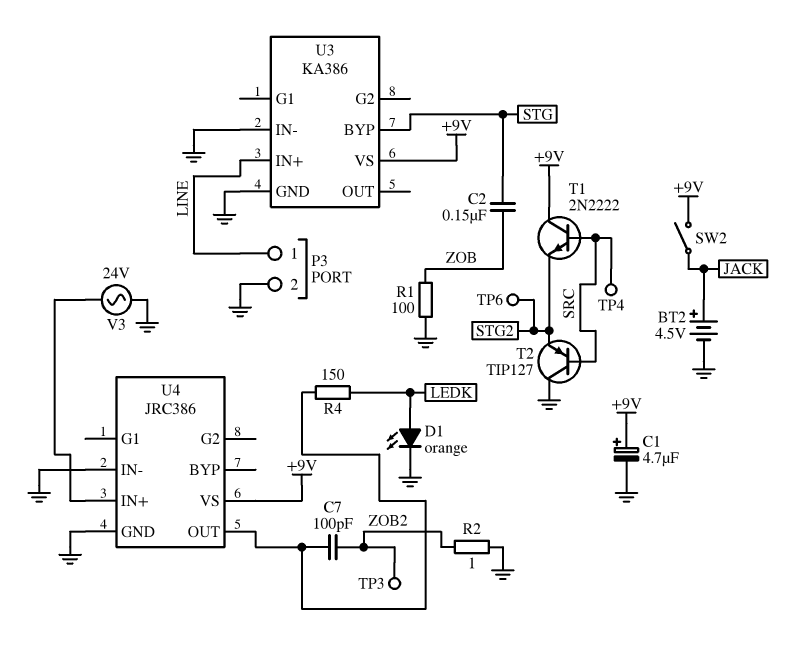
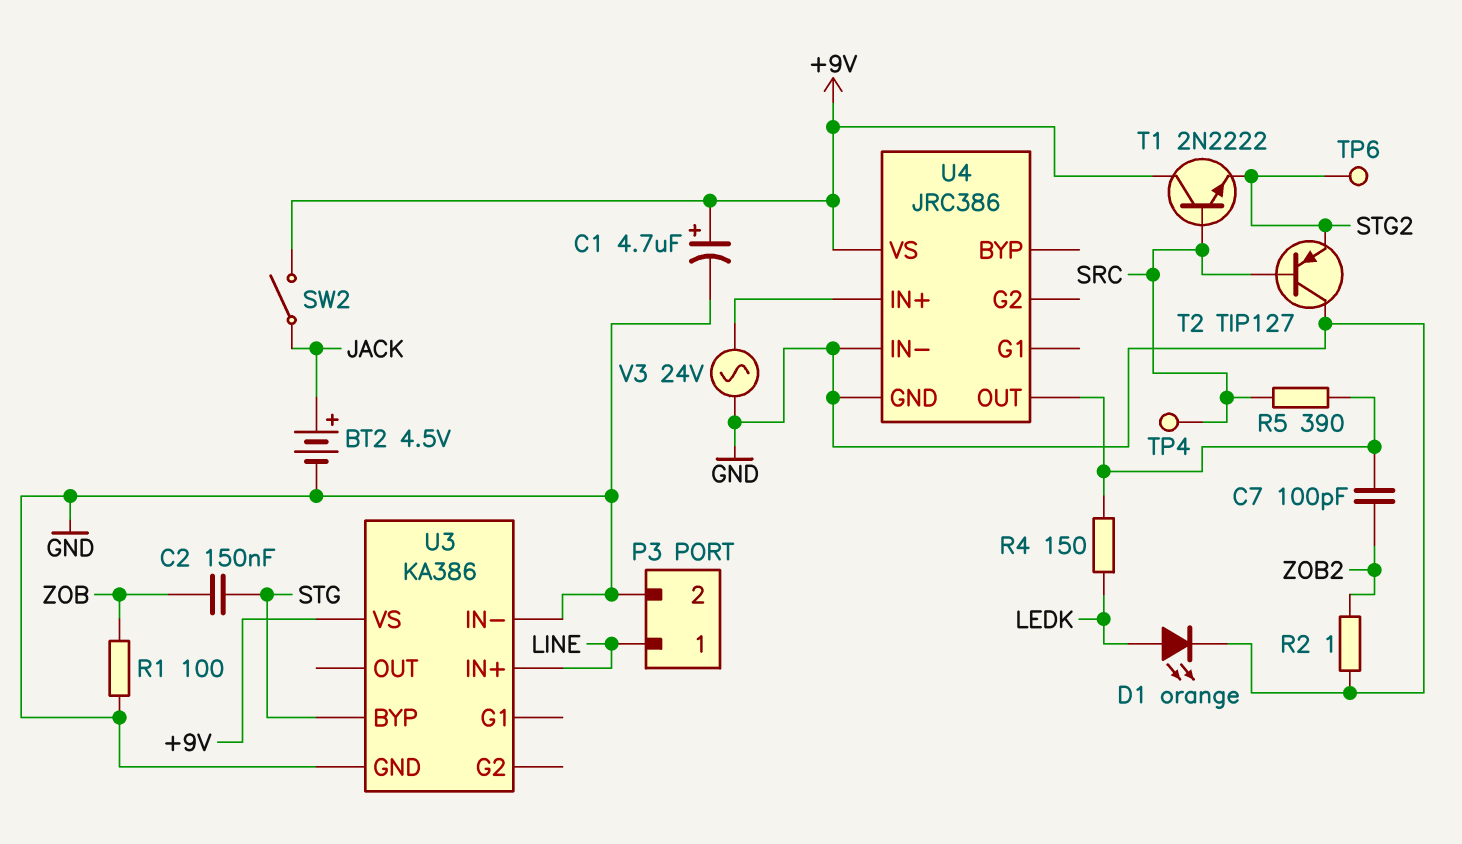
R5: none -> 390 (SRC, U4/OUT)
TP3: test point (ZOB2) -> none

